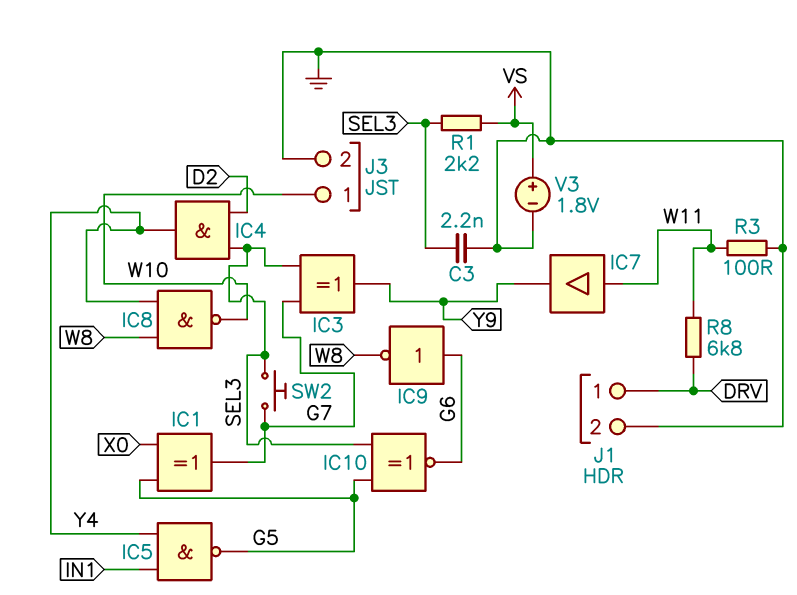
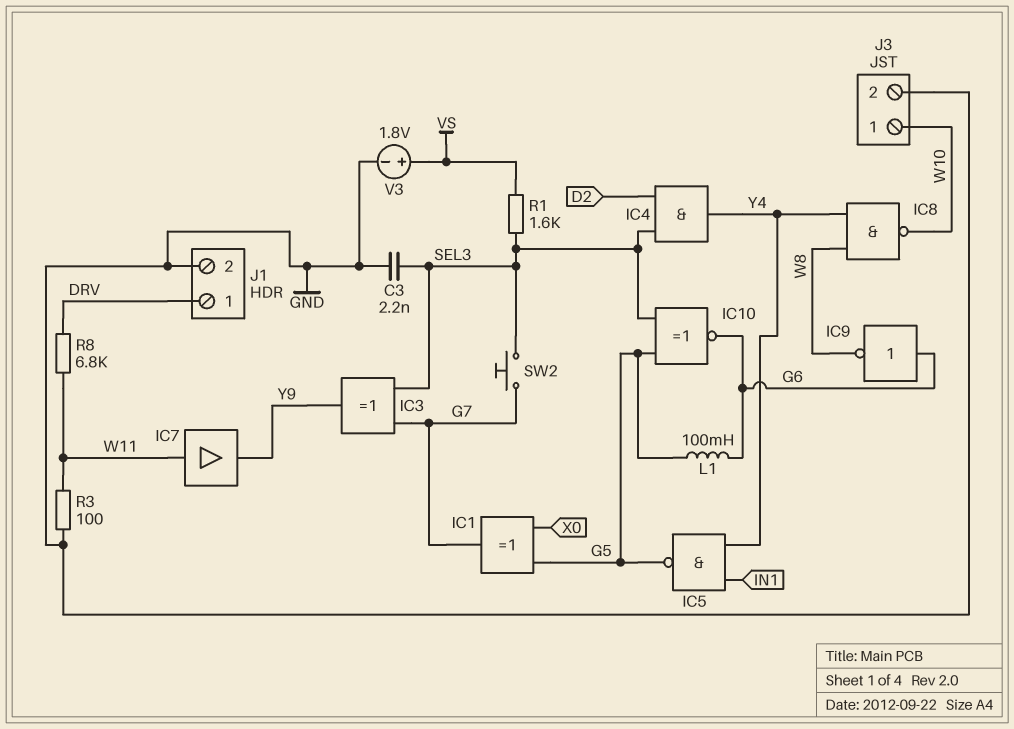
L1: none -> 100mH (G5, G6)
R1: 2.2k (SEL3, VS) -> 1.6k (SEL3, VS)

